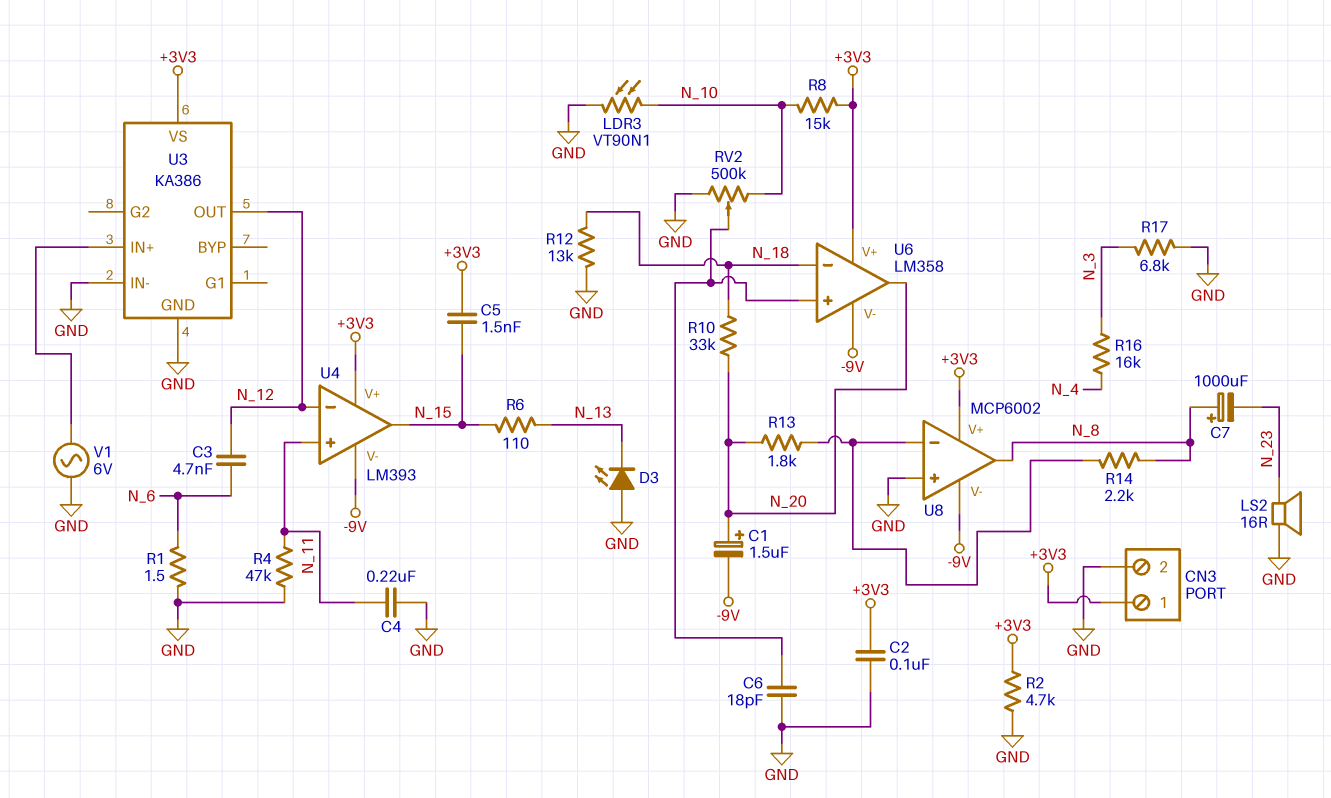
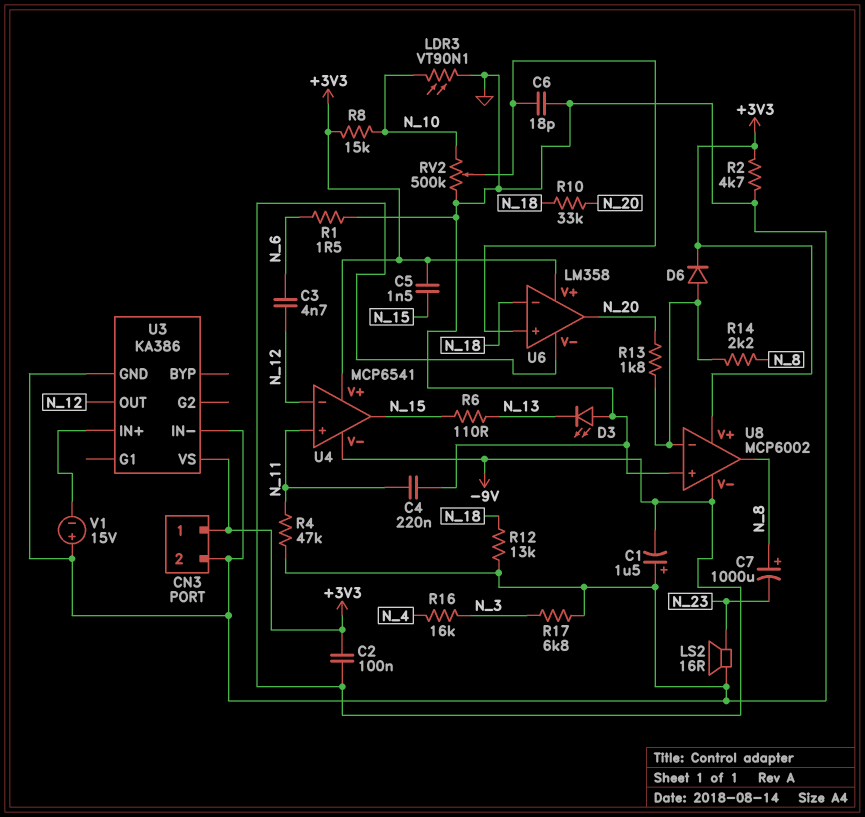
C1: 1.5uF (plus N_20, minus -9V) -> 1.5uF (plus GND, minus -9V)
C2: 100nF (+3V3, GND) -> 100nF (+3V3, -9V)
D6: none -> diode (A U8/in-, K +3V3)
U4: LM393 -> MCP6541
V1: AC 6V (GND, U3/IN+) -> 15V (plus GND, minus U3/IN+)

